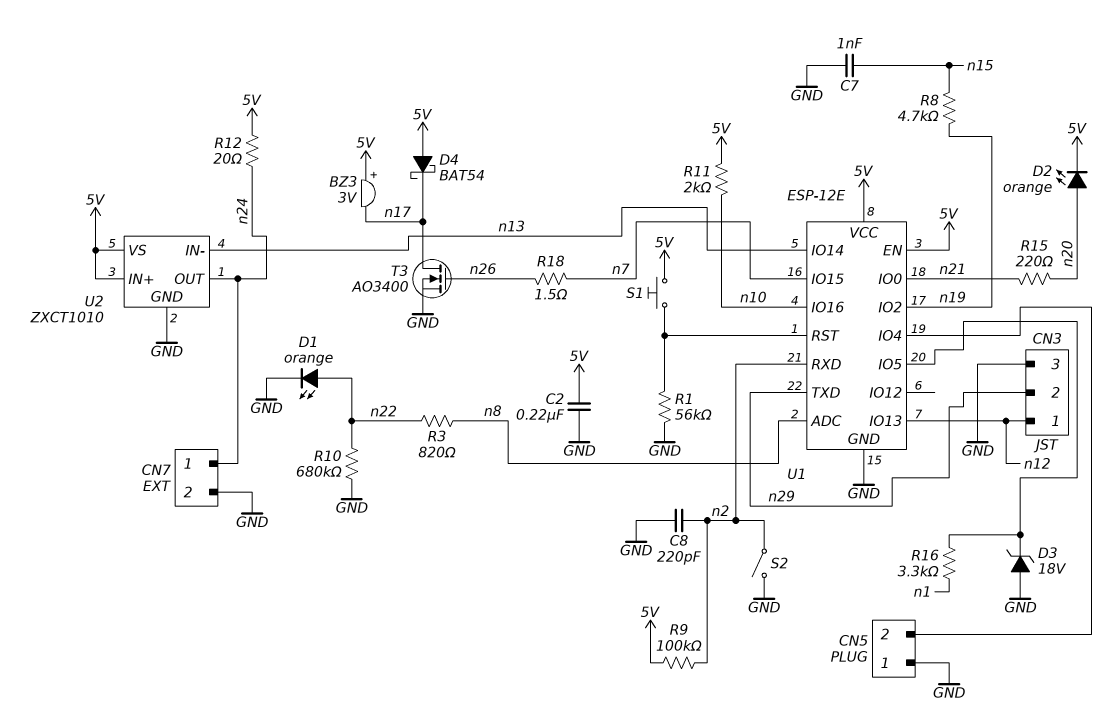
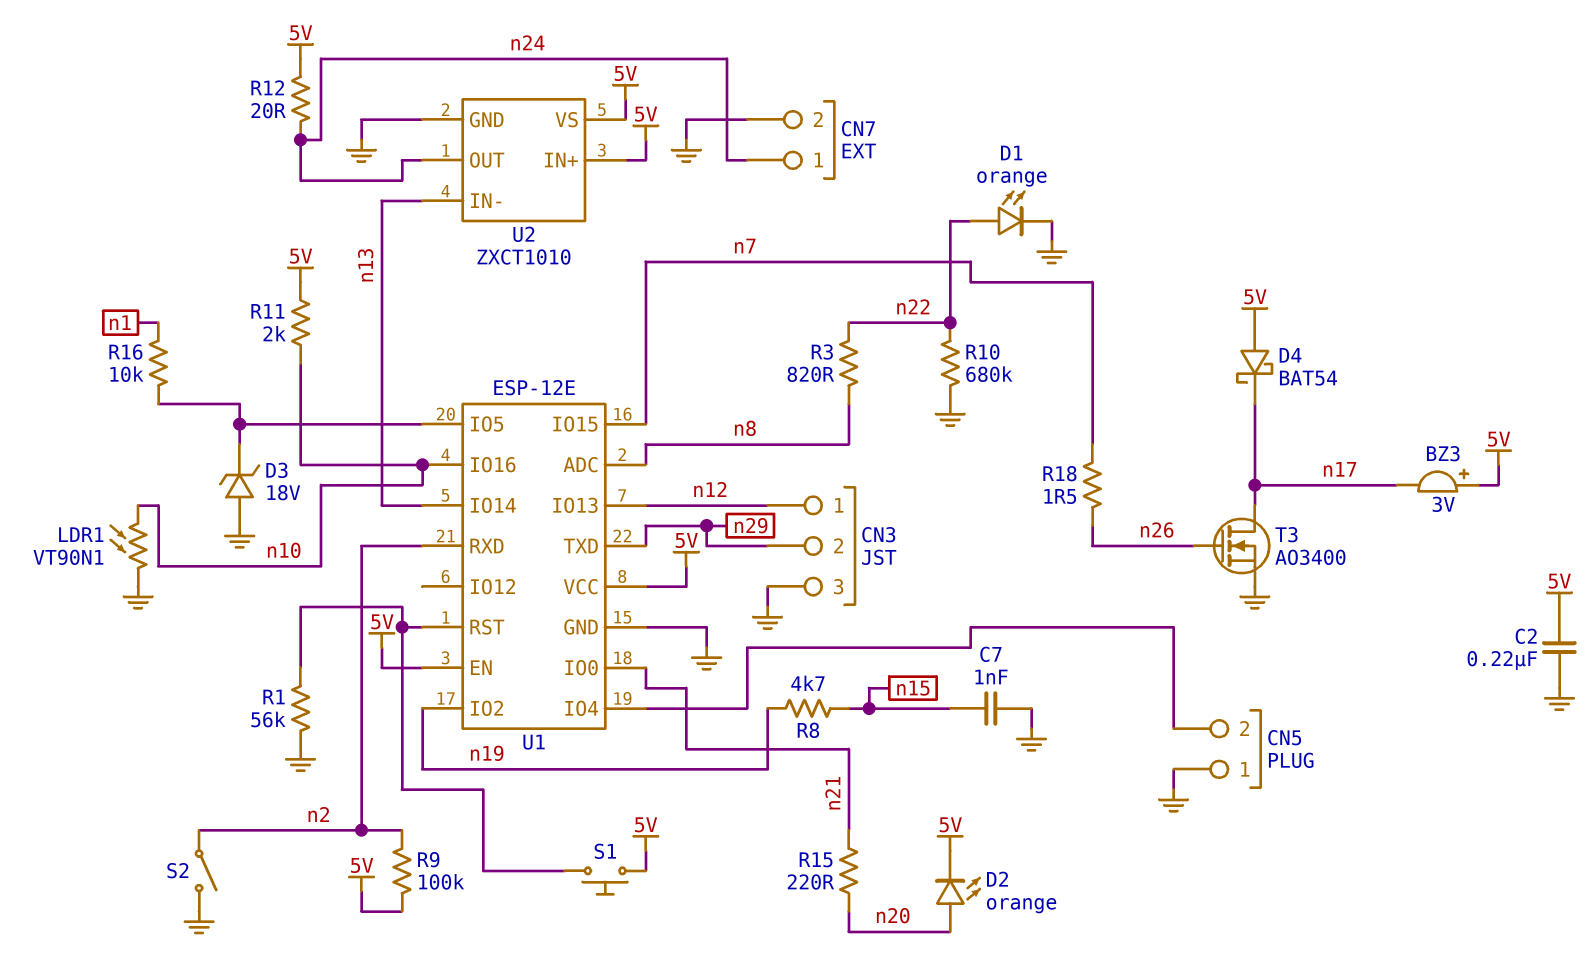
C8: 220pF (GND, n2) -> none
LDR1: none -> VT90N1 (GND, n10)
R16: 3.3k (U1/IO5, n1) -> 10k (U1/IO5, n1)

